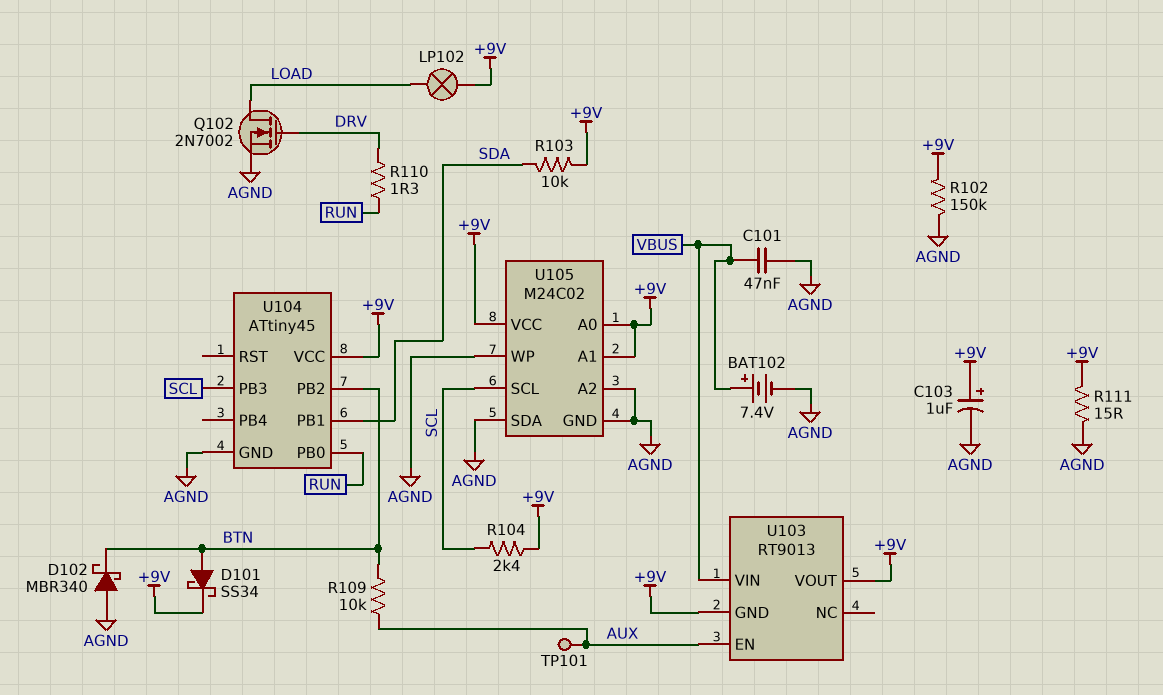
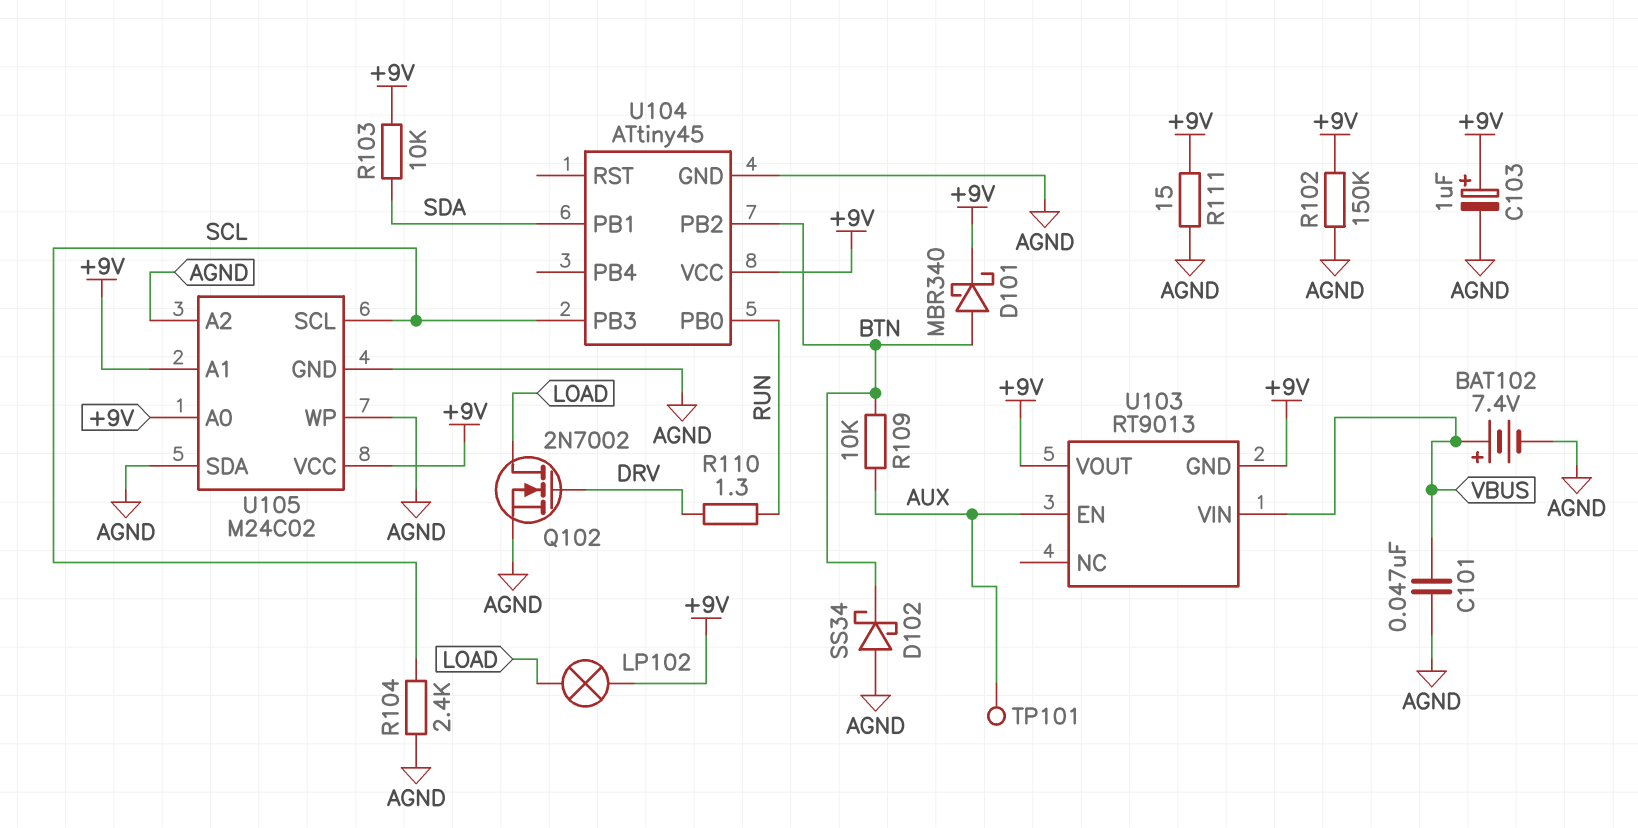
D101: schottky SS34 (A BTN, K +9V) -> schottky MBR340 (A BTN, K +9V)
D102: schottky MBR340 (A AGND, K BTN) -> schottky SS34 (A AGND, K BTN)
R104: 2.4k (+9V, SCL) -> 2.4k (AGND, SCL)

